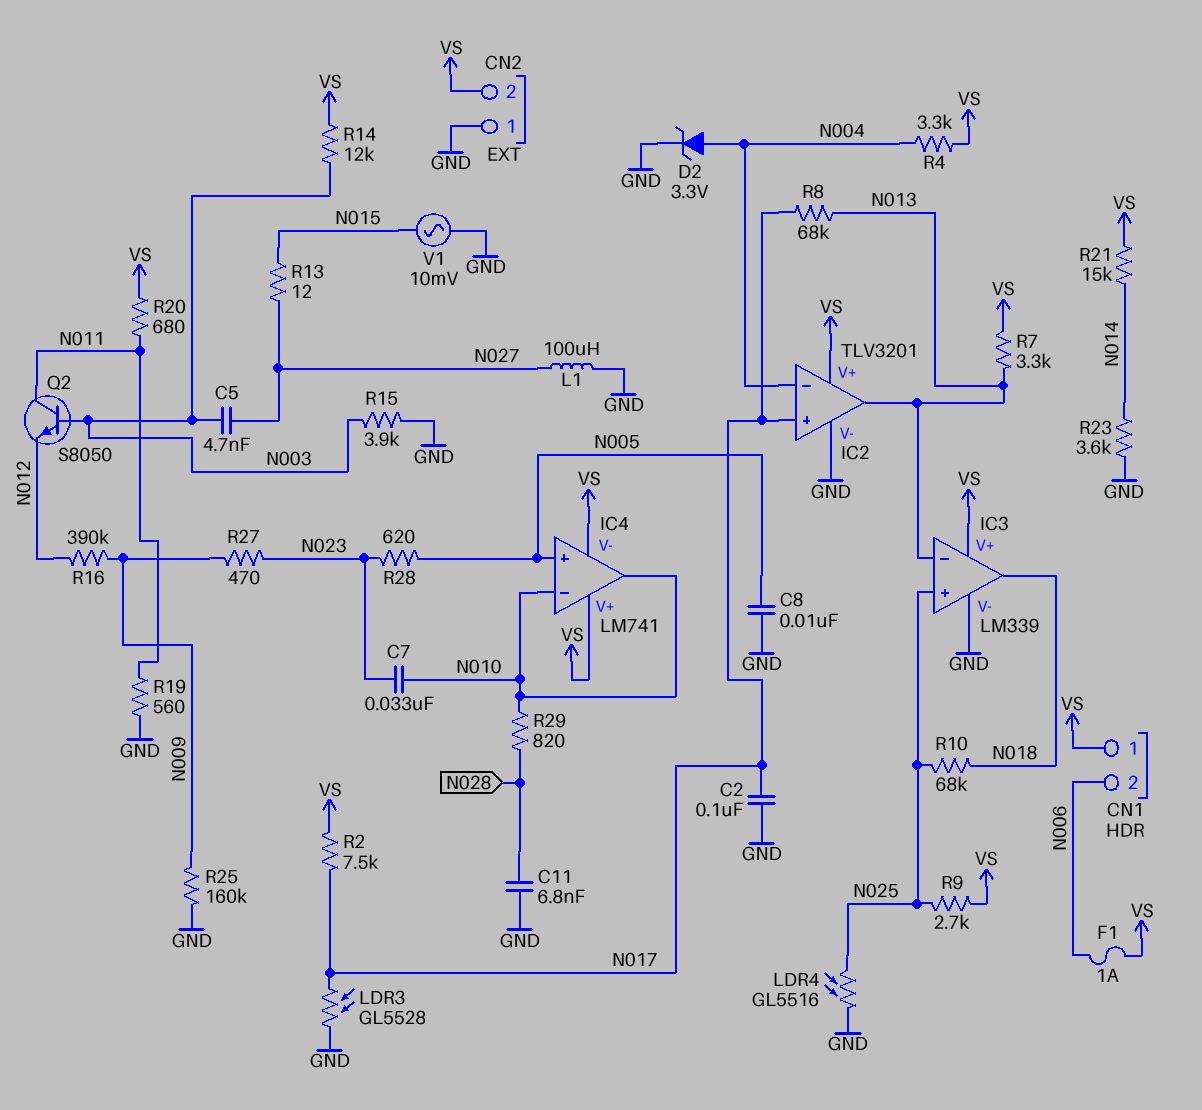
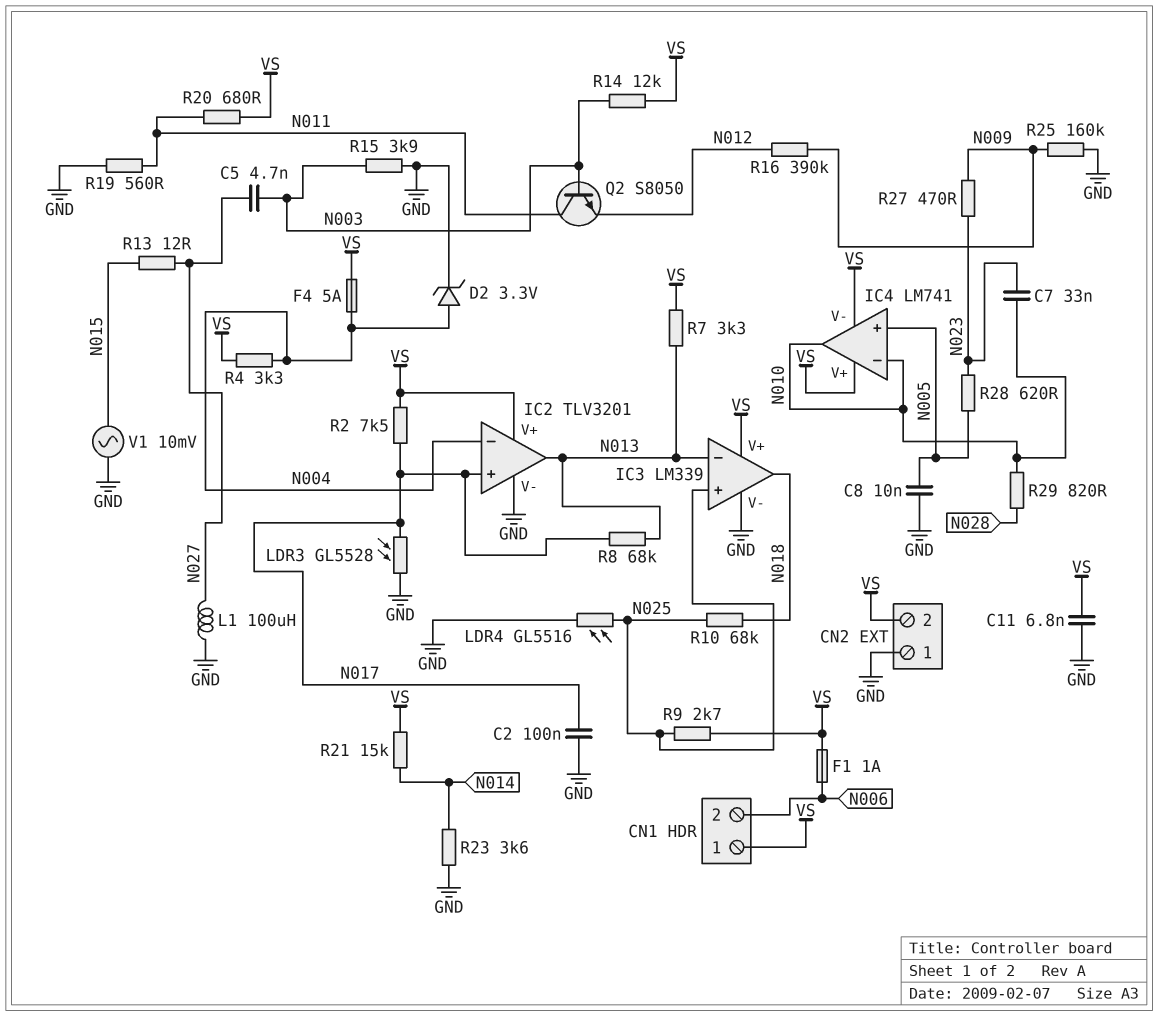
C11: 6.8nF (GND, N028) -> 6.8nF (GND, VS)
F4: none -> 5A (N004, VS)

